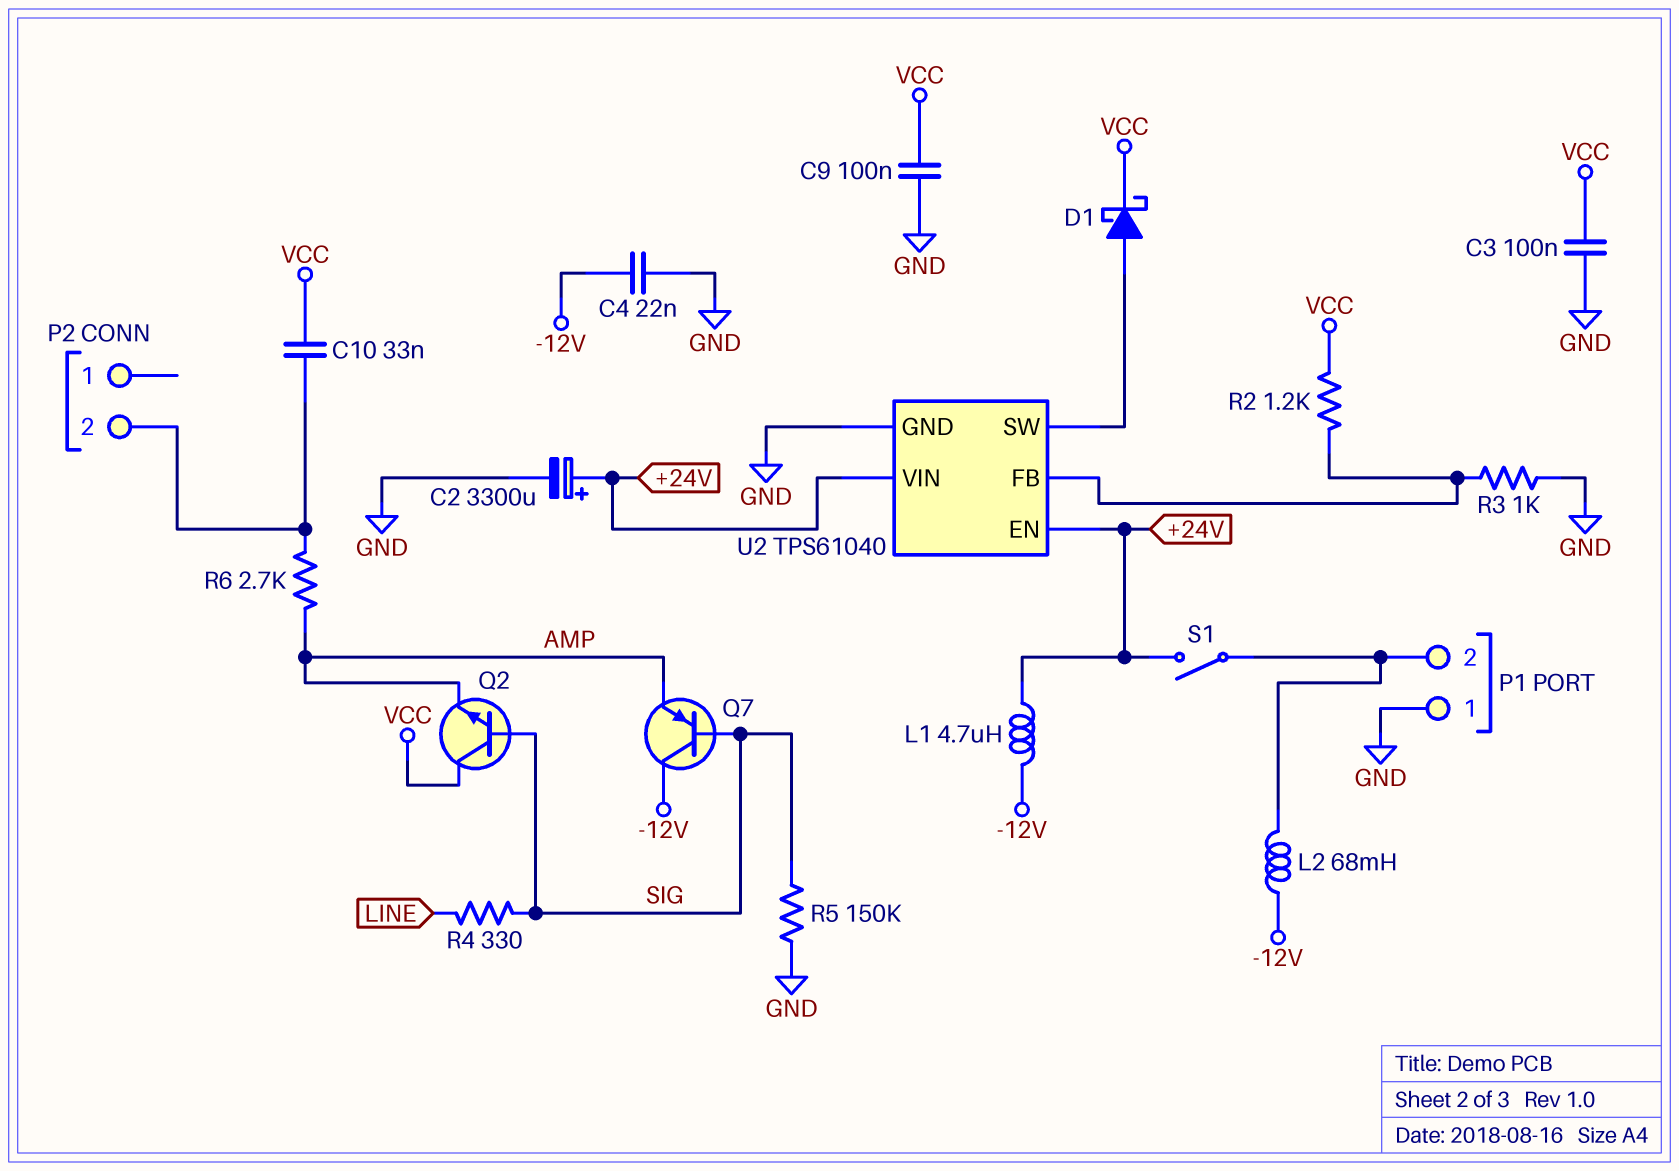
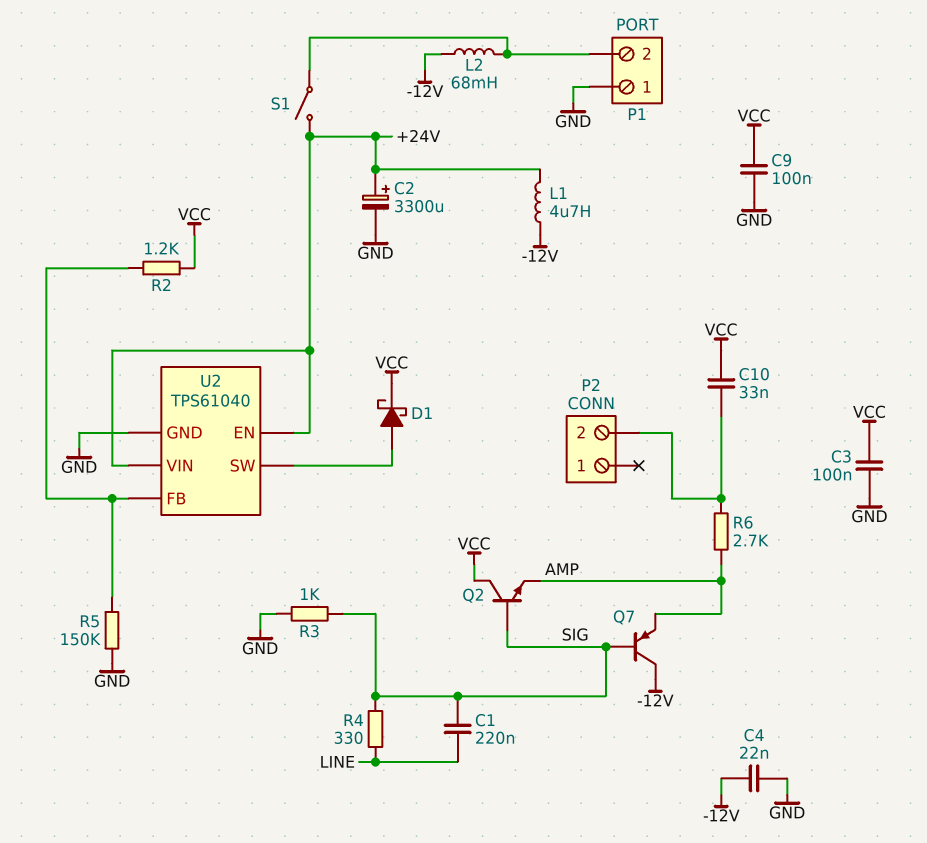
C1: none -> 220nF (LINE, SIG)
R3: 1k (GND, U2/FB) -> 1k (GND, SIG)
R5: 150k (GND, SIG) -> 150k (GND, U2/FB)

